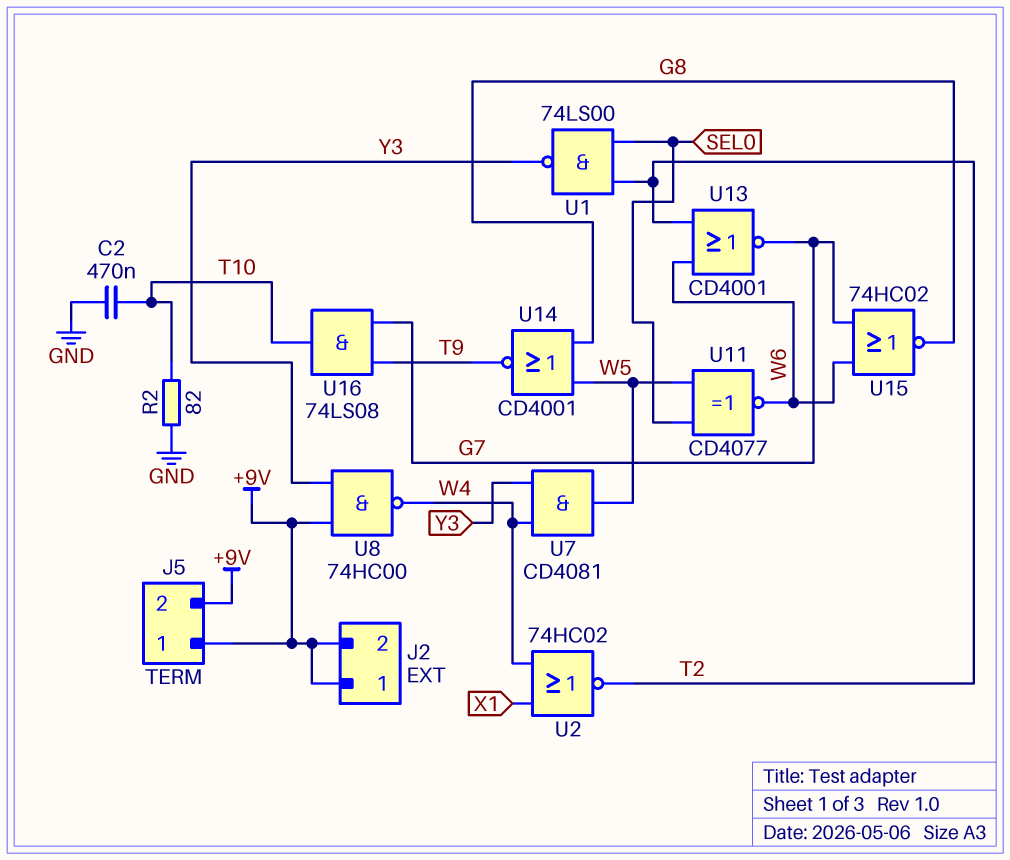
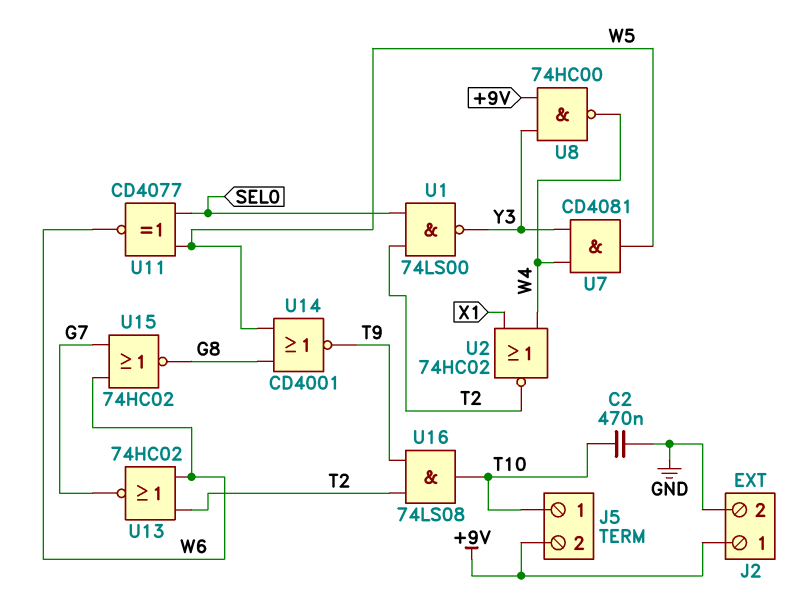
J2 pin 2: +9V -> GND
J5 pin 1: +9V -> T10
R2: 82 (GND, T10) -> none
U13: NOR CD4001 (in T2, in W6, out G7) -> NOR 74HC02 (in T2, in W6, out G7)
U16: AND 74LS08 (in G7, in T9, out T10) -> AND 74LS08 (in T2, in T9, out T10)

